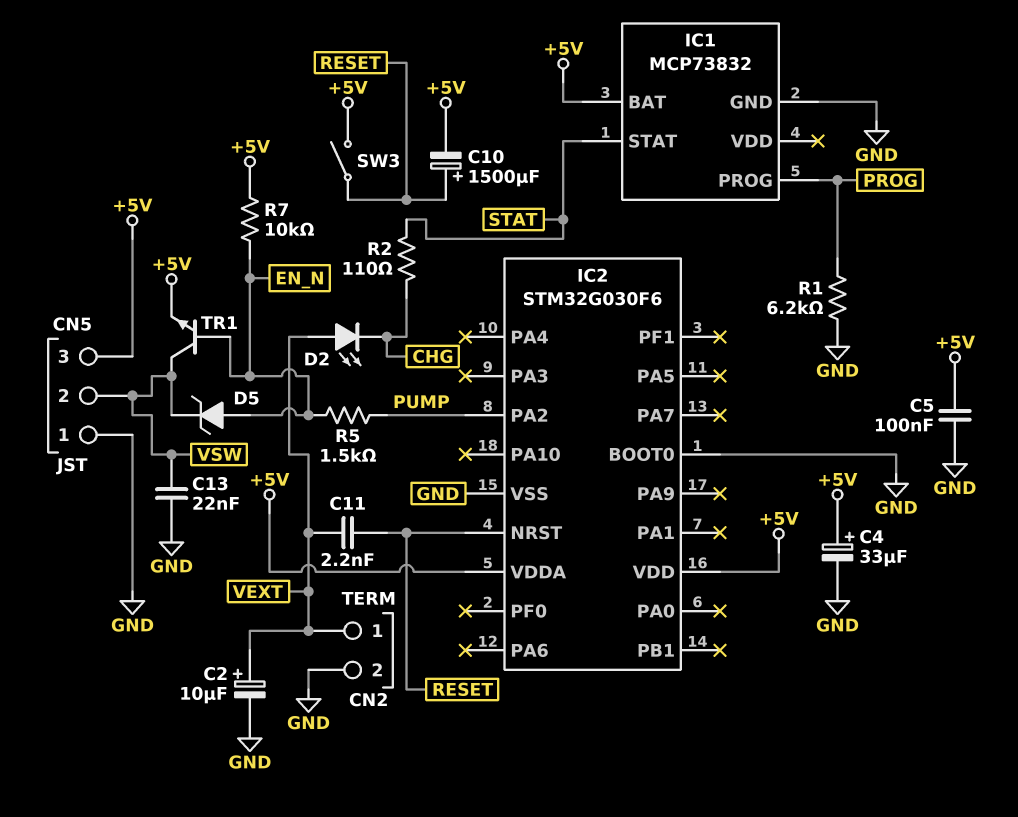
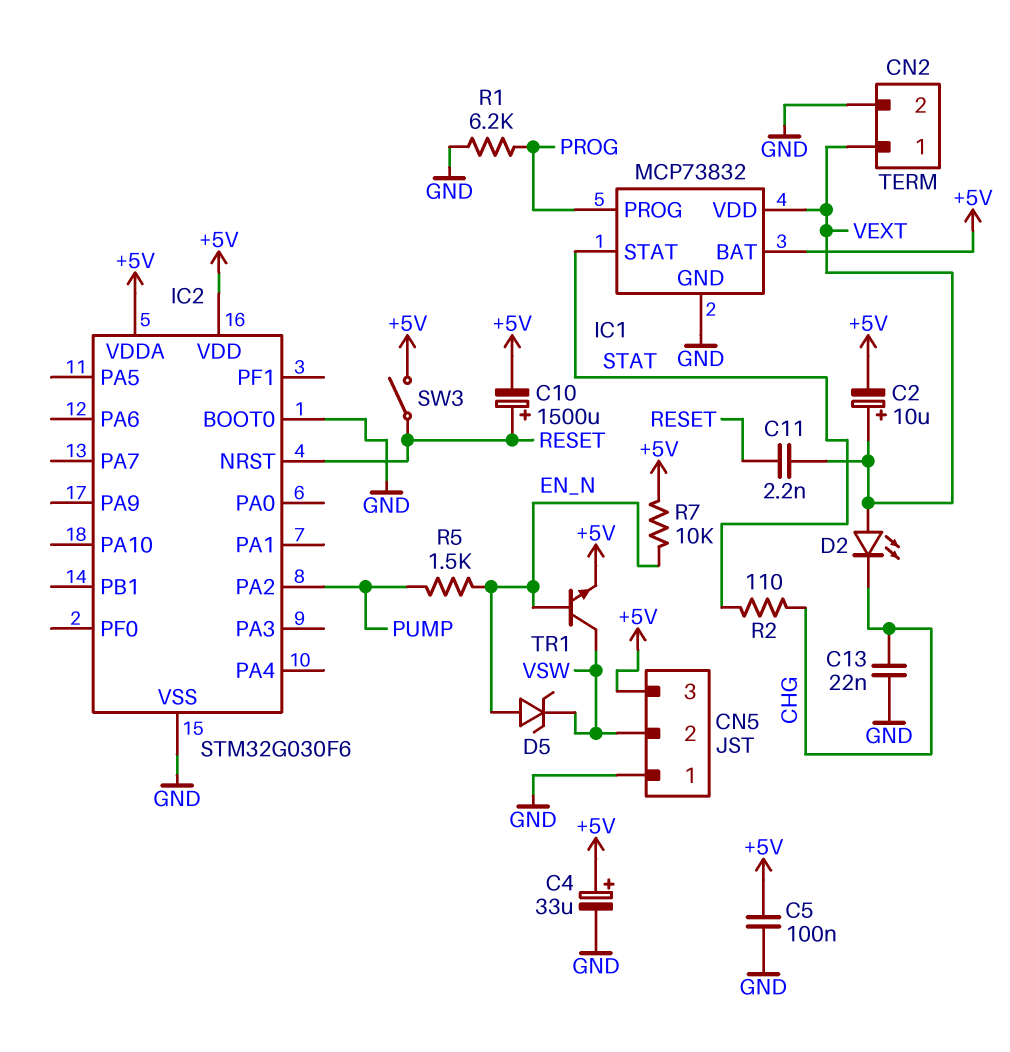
C2: 10uF (plus VEXT, minus GND) -> 10uF (plus VEXT, minus +5V)
C13: 22nF (GND, VSW) -> 22nF (CHG, GND)
IC1 pin VDD: none -> VEXT

